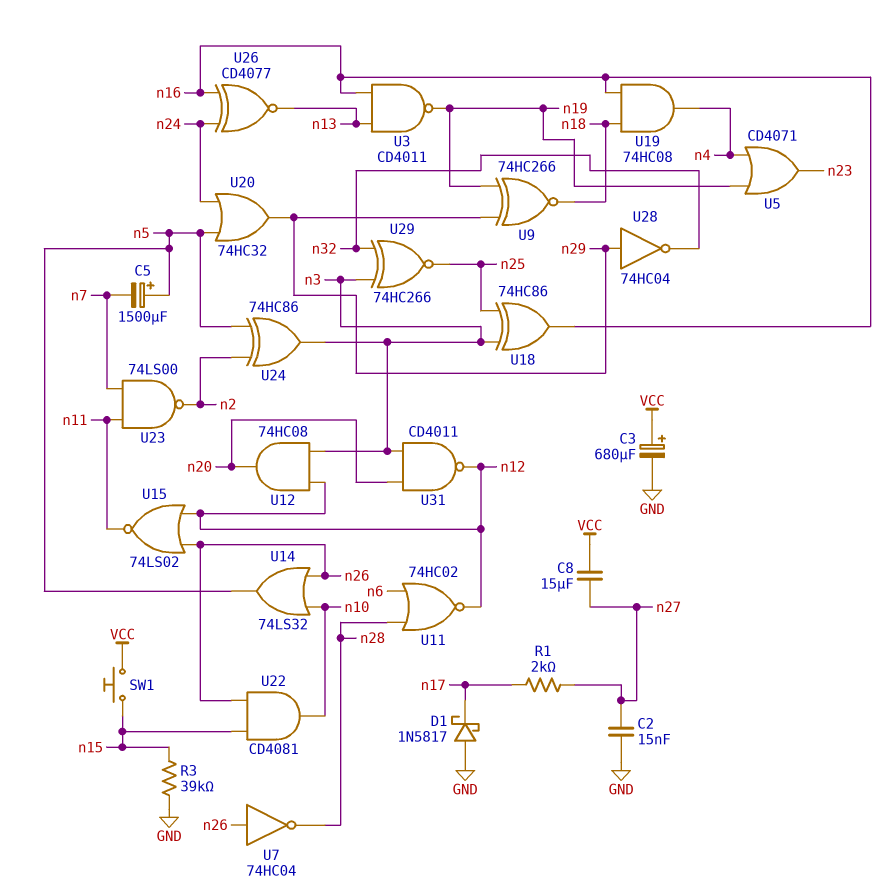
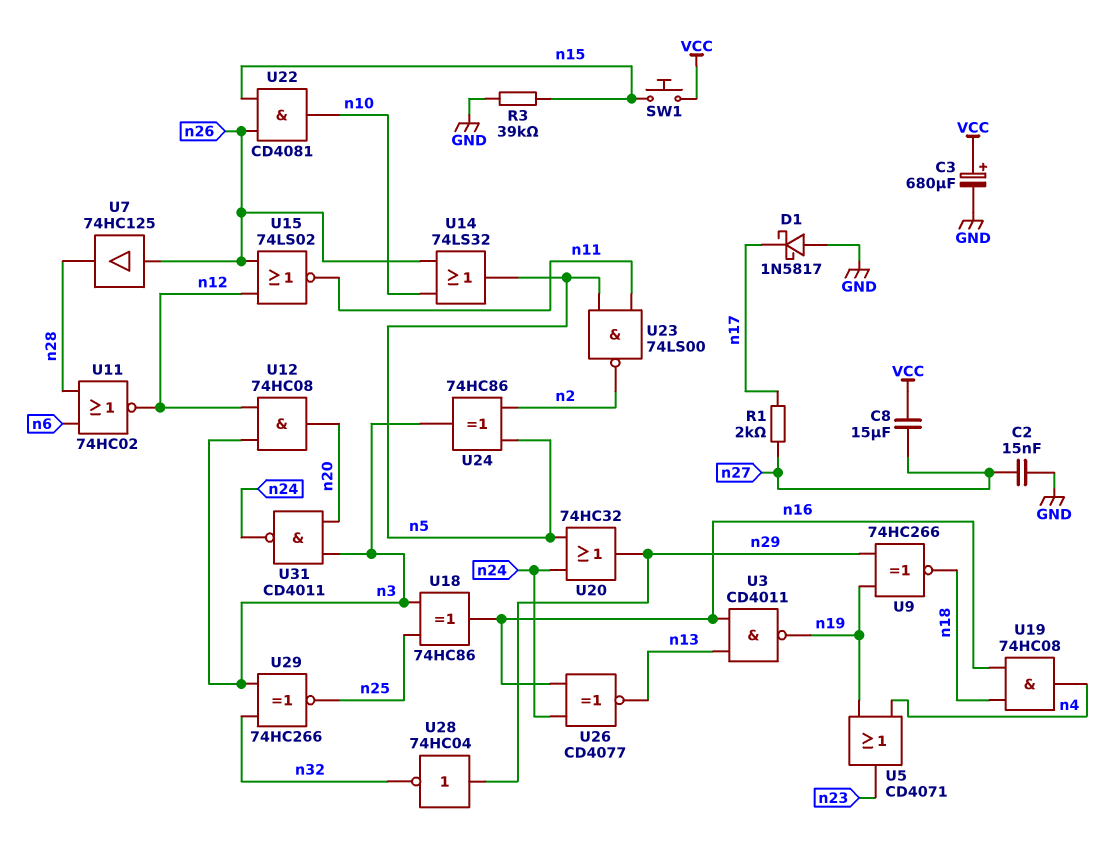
C5: 1500uF (plus n5, minus n7) -> none
U7: NOT 74HC04 (in n26, out n28) -> buffer 74HC125 (in n26, out n28)
U23: NAND 74LS00 (in n7, in n11, out n2) -> NAND 74LS00 (in n5, in n11, out n2)
U31: NAND CD4011 (in n3, in n20, out n12) -> NAND CD4011 (in n3, in n20, out n24)

